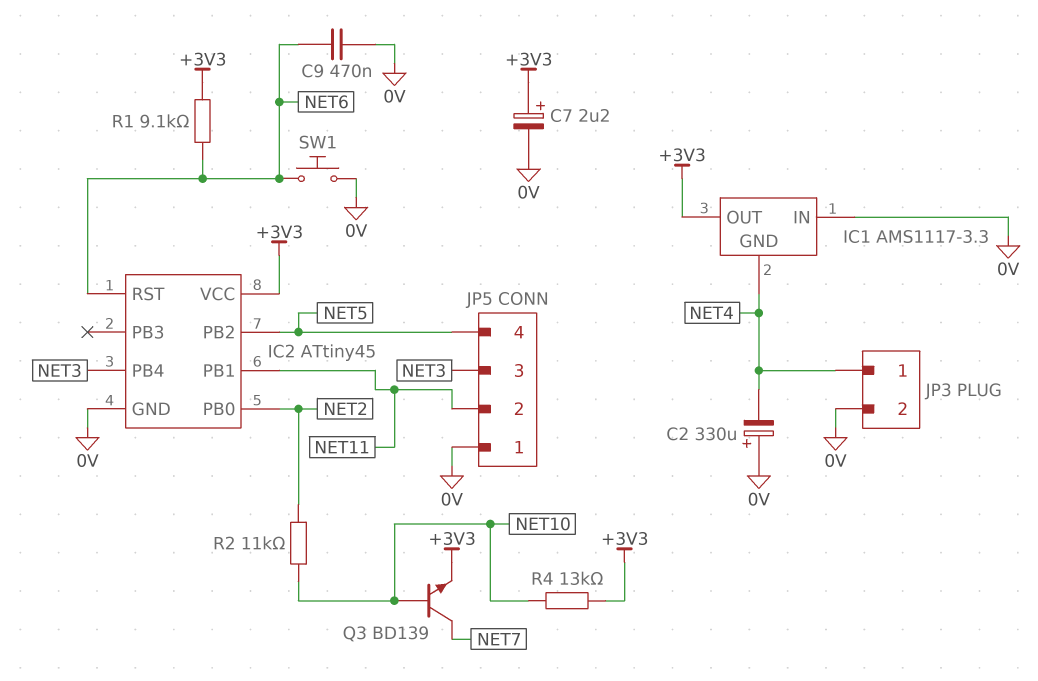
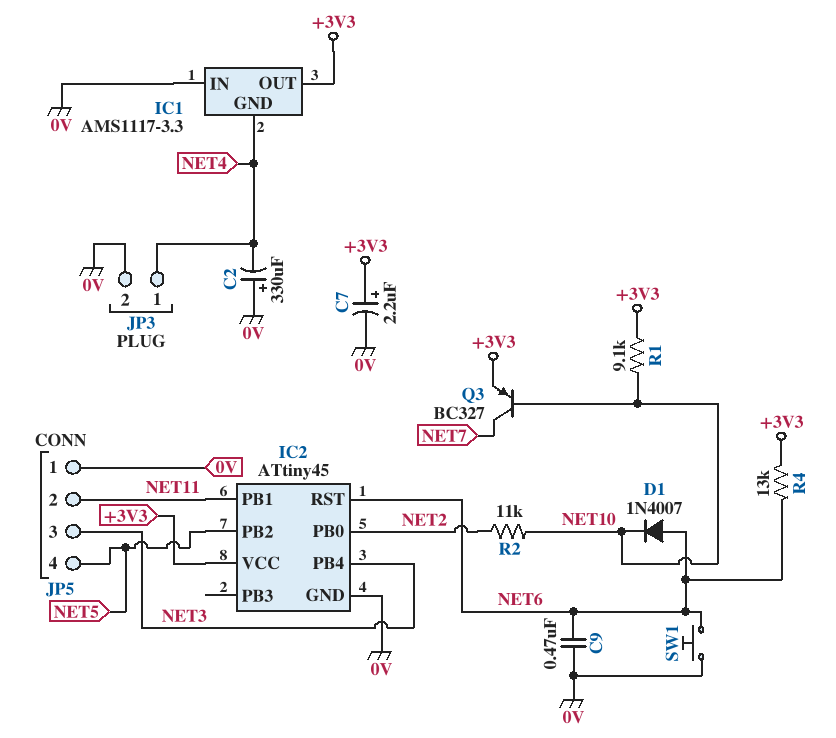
D1: none -> diode 1N4007 (A NET6, K NET10)
Q3: NPN BD139 (B NET10, C NET7, E +3V3) -> PNP BC327 (B NET10, C NET7, E +3V3)
R1: 9.1k (+3V3, NET6) -> 9.1k (+3V3, NET10)
R4: 13k (+3V3, NET10) -> 13k (+3V3, NET6)

